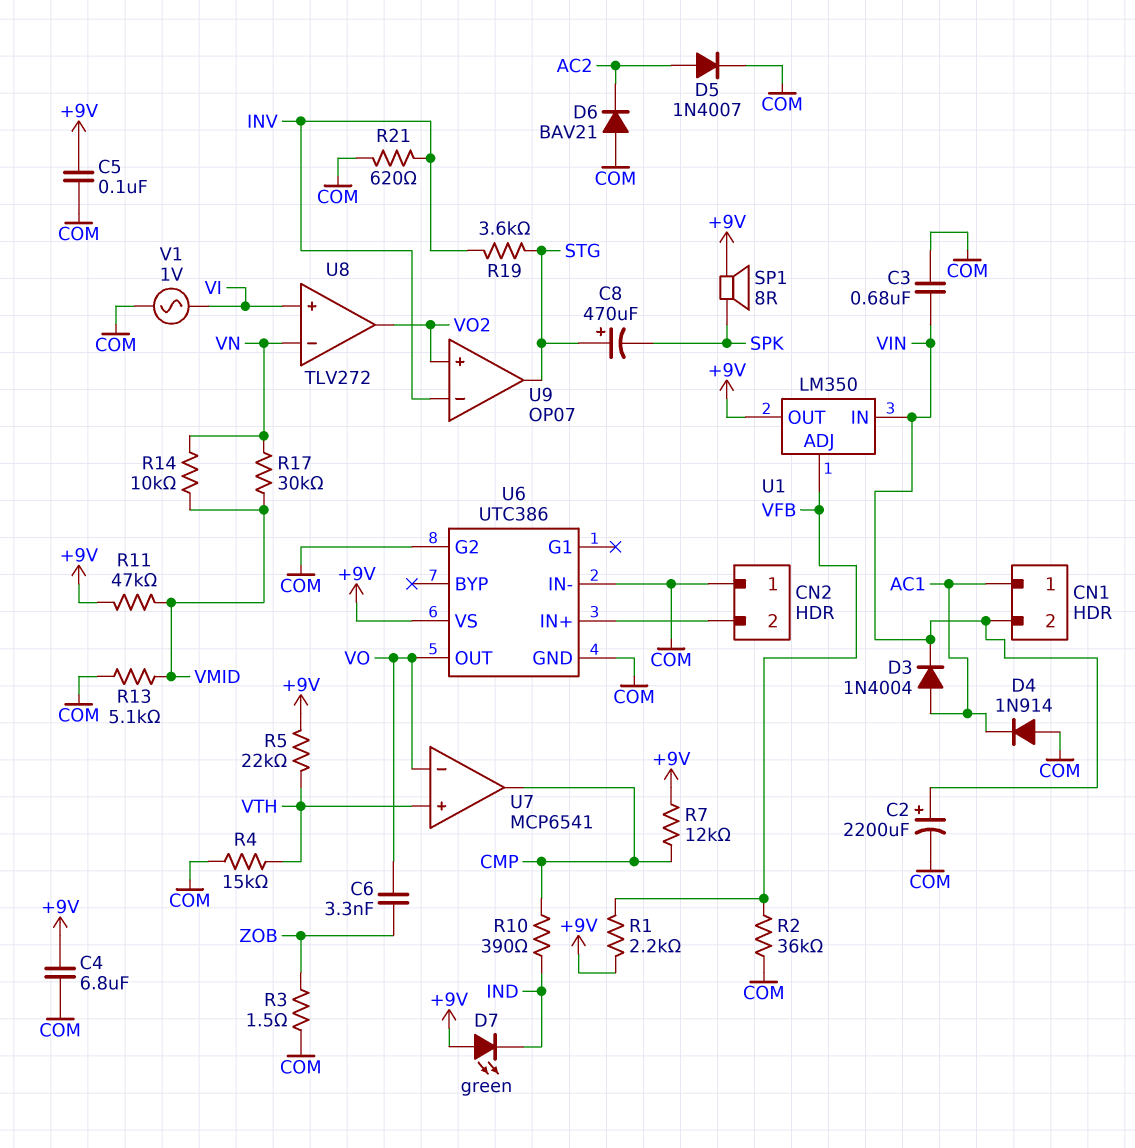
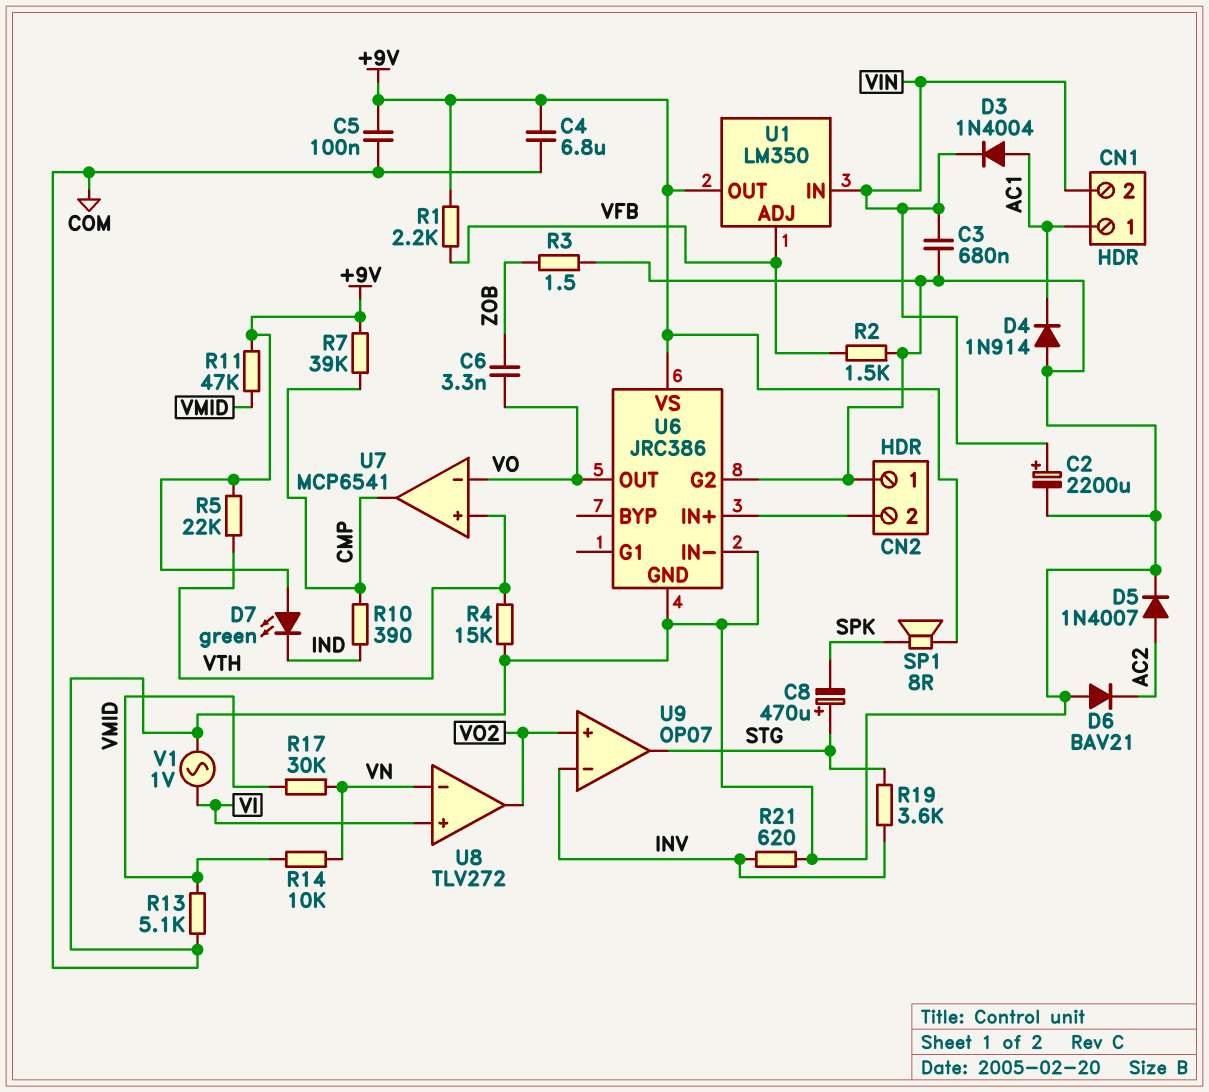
R2: 36k (COM, VFB) -> 1.5k (COM, VFB)
R7: 12k (+9V, CMP) -> 39k (+9V, CMP)
U6: UTC386 -> JRC386

